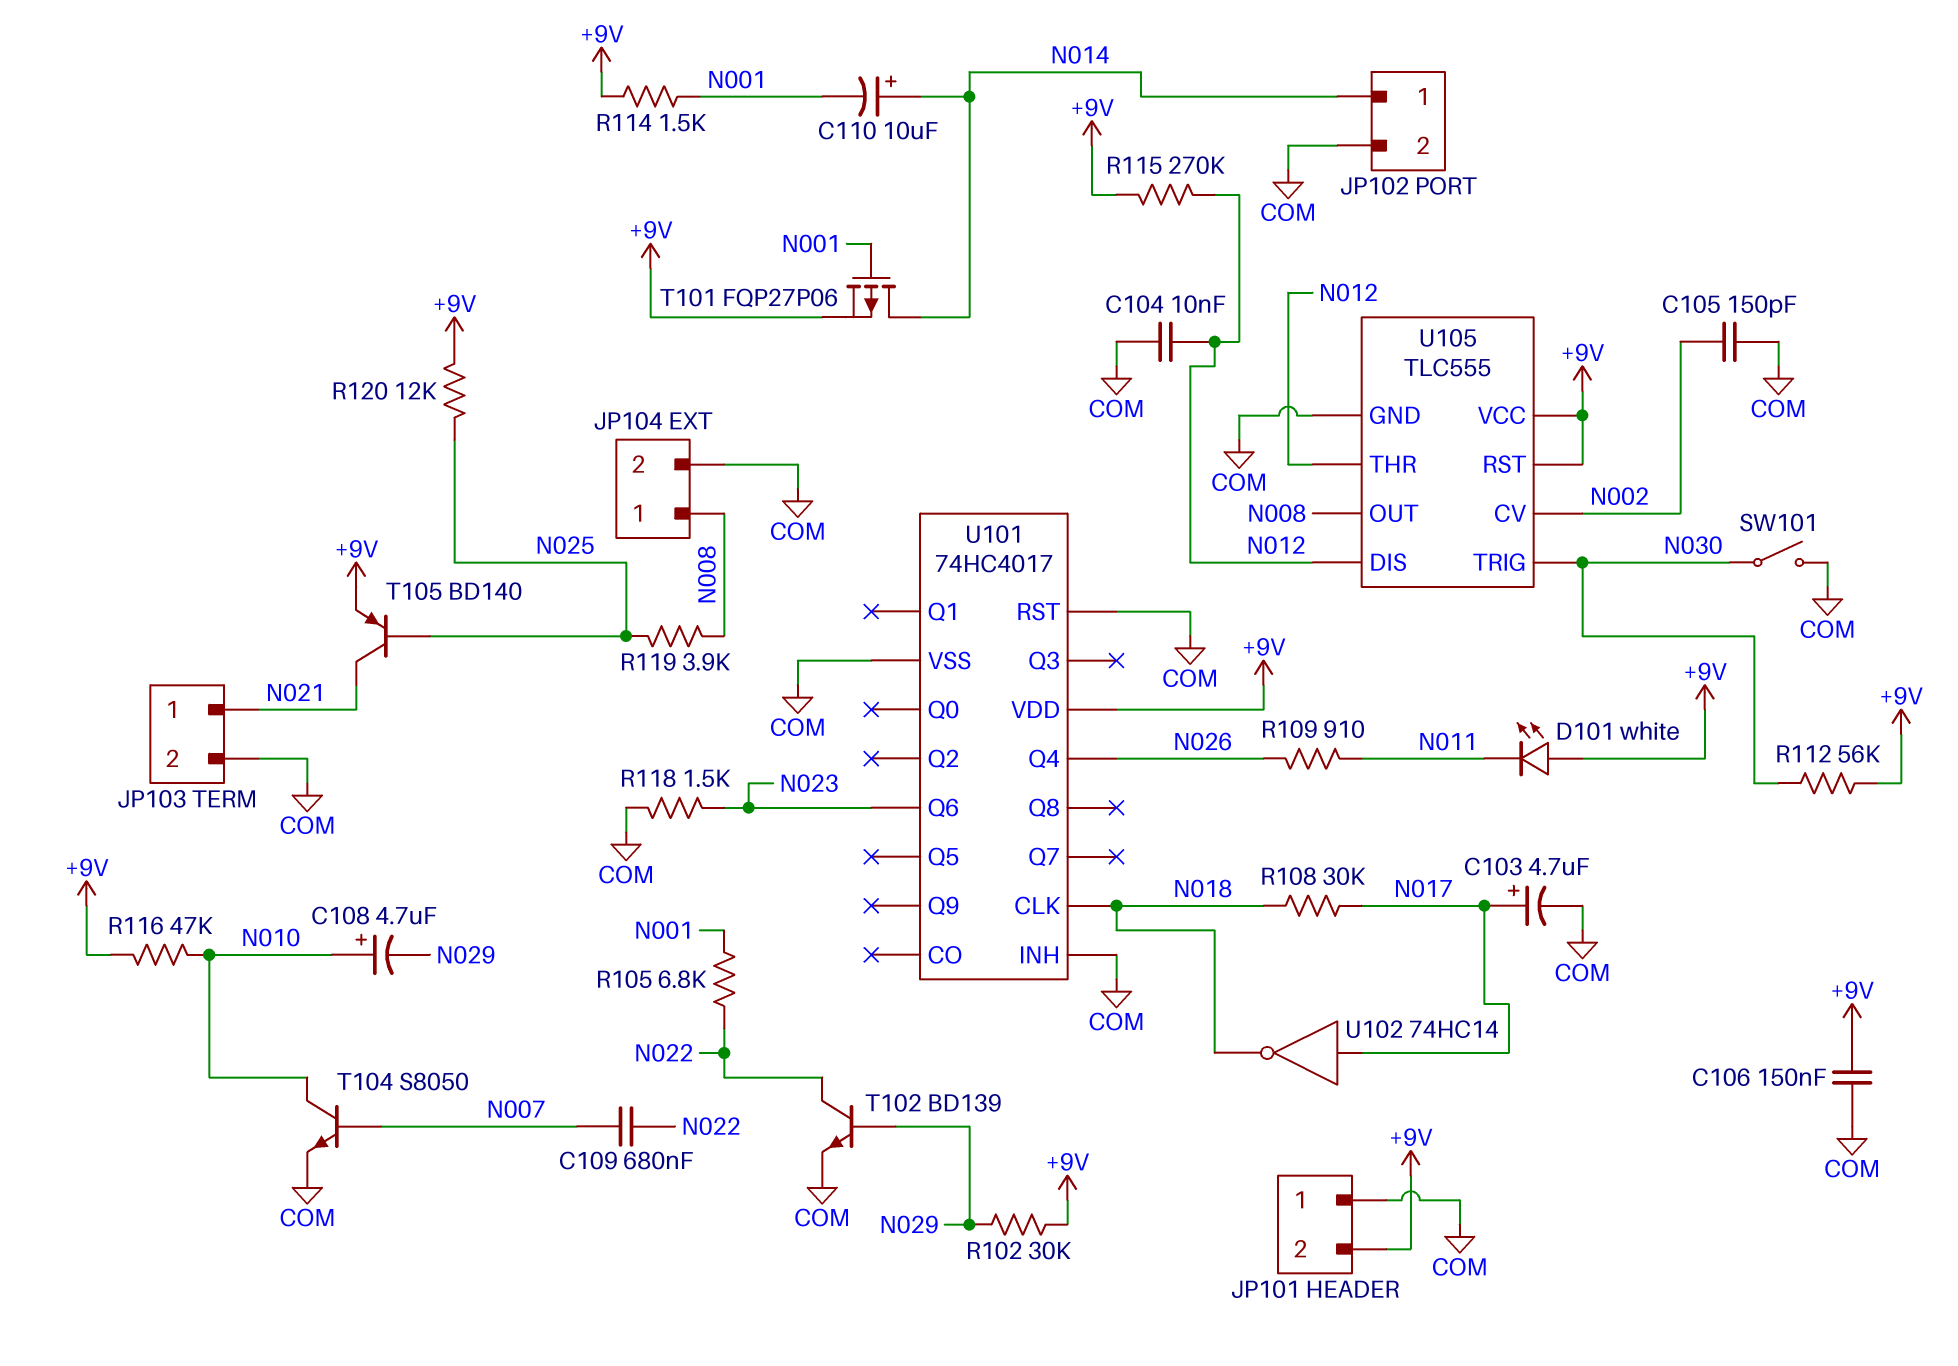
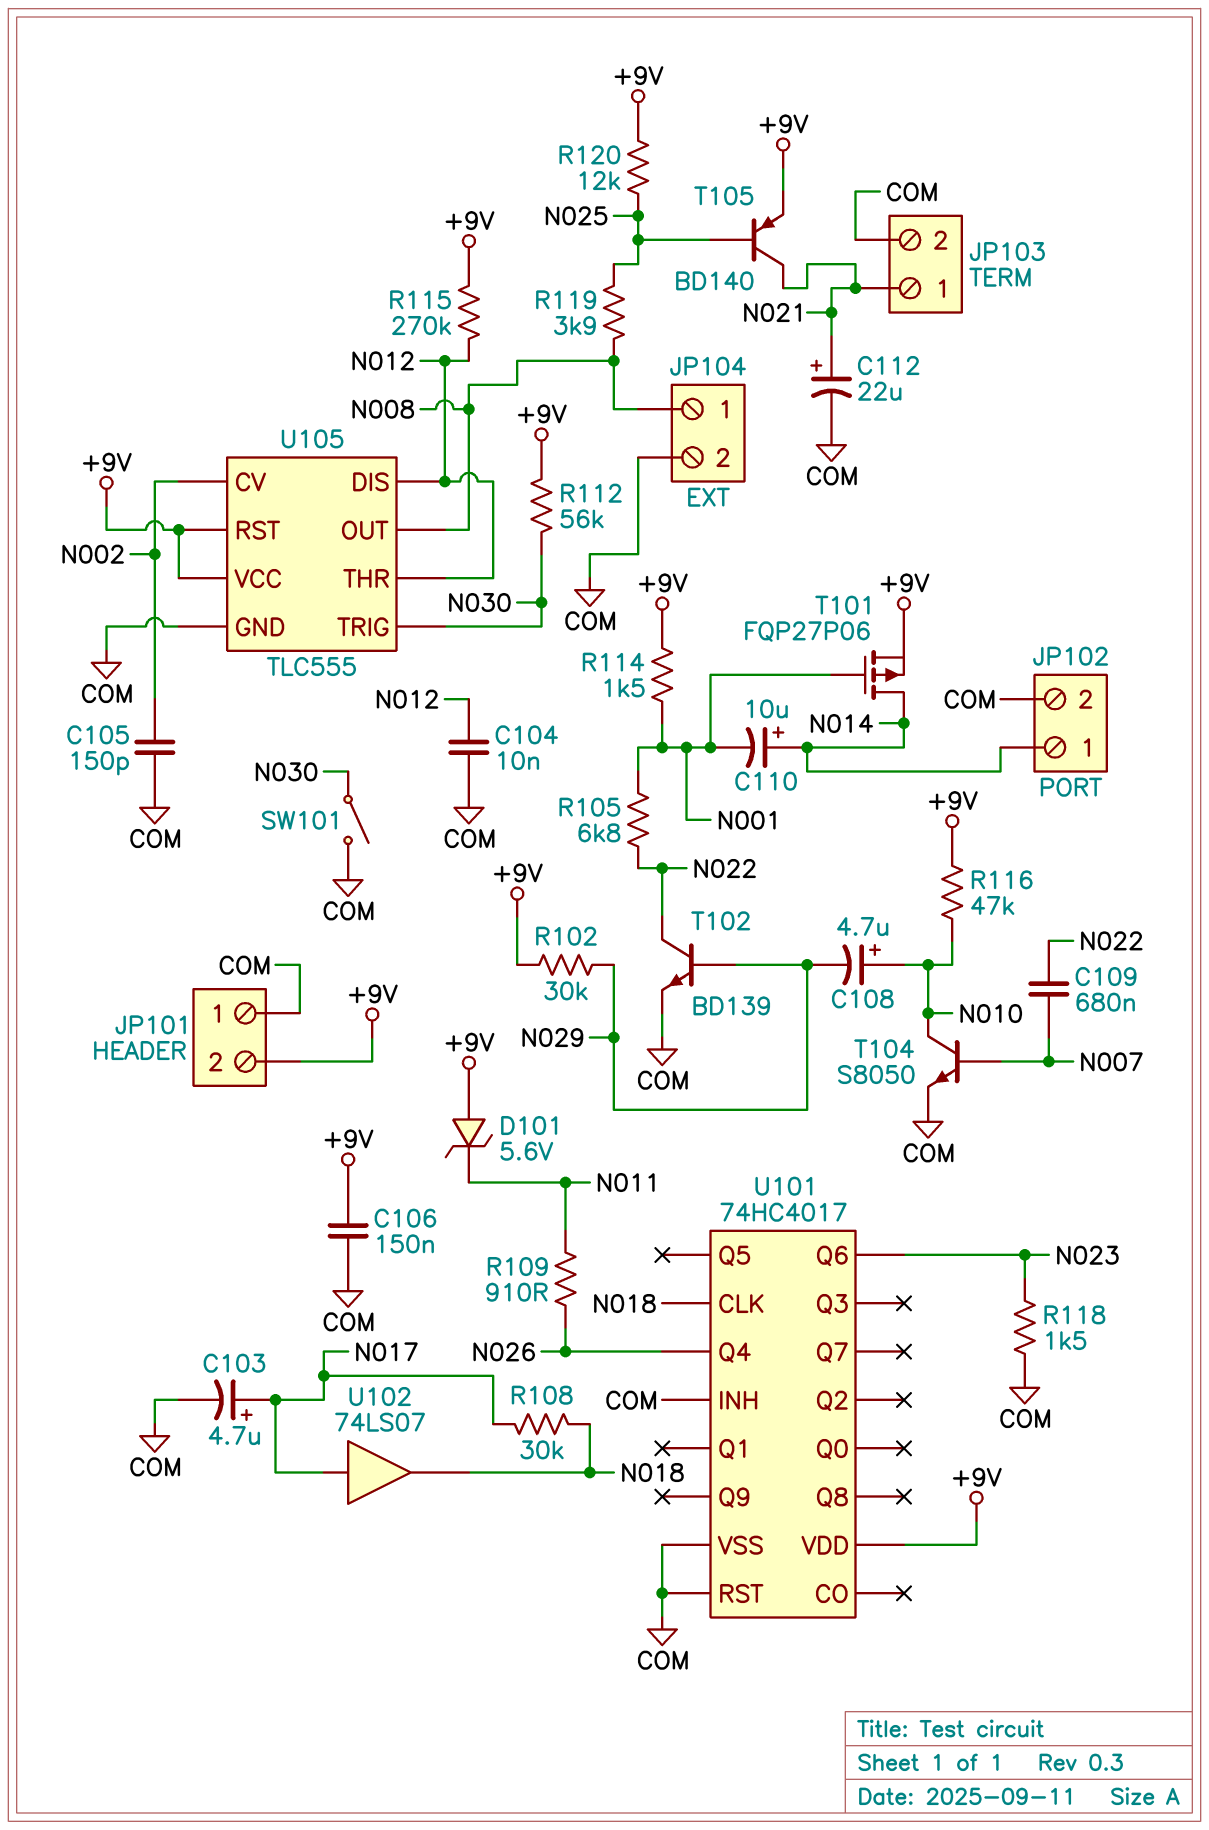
C112: none -> 22uF (plus N021, minus COM)
D101: LED white (A +9V, K N011) -> zener 5.6V (A +9V, K N011)
U102: NOT 74HC14 (in N017, out N018) -> buffer 74LS07 (in N017, out N018)

